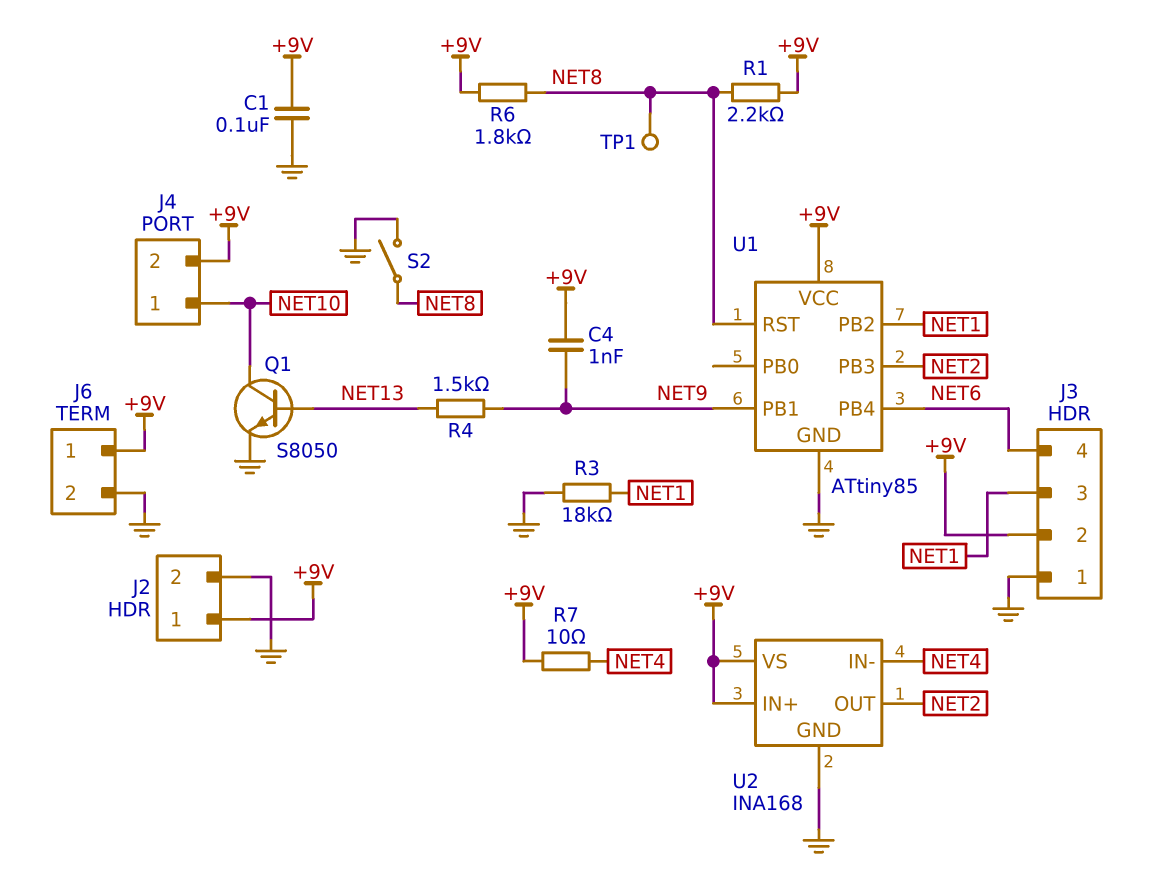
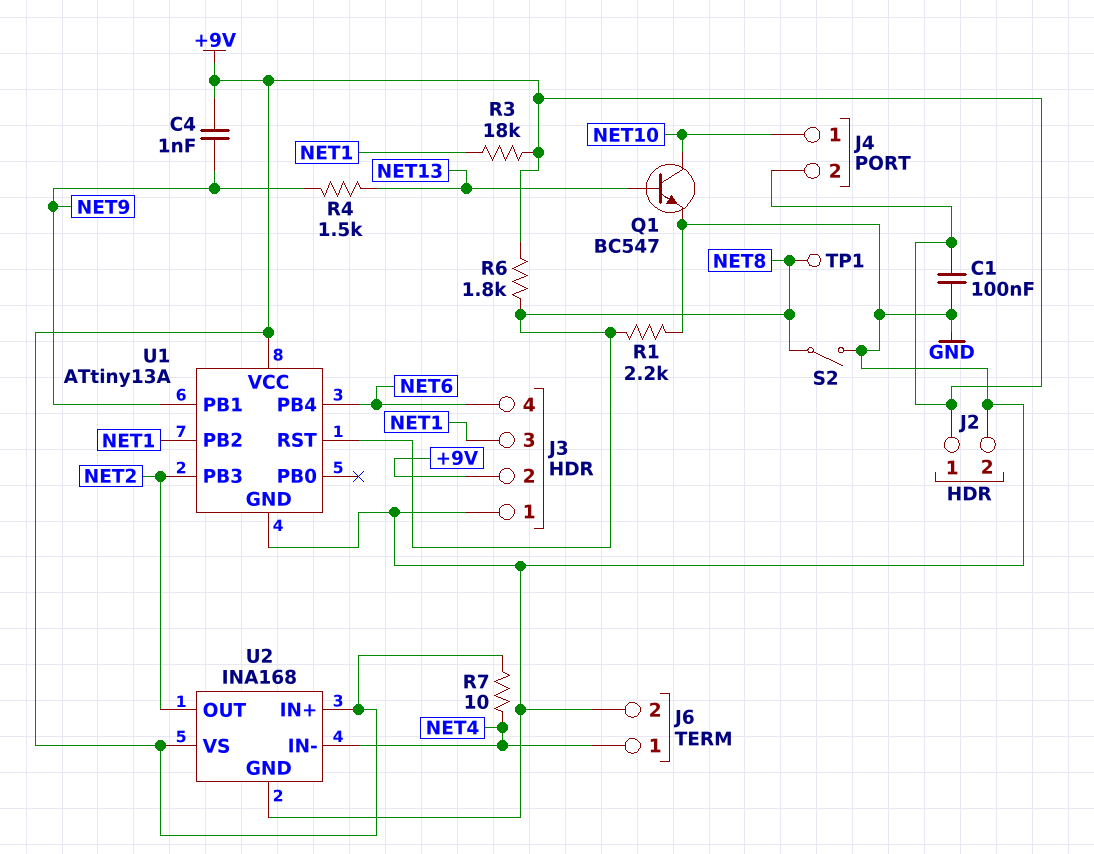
J6 pin 1: +9V -> NET4
Q1: NPN S8050 (B NET13, C NET10, E GND) -> NPN BC547 (B NET13, C NET10, E GND)
R1: 2.2k (+9V, NET8) -> 2.2k (GND, NET8)
R3: 18k (GND, NET1) -> 18k (+9V, NET1)
U1: ATtiny85 -> ATtiny13A

